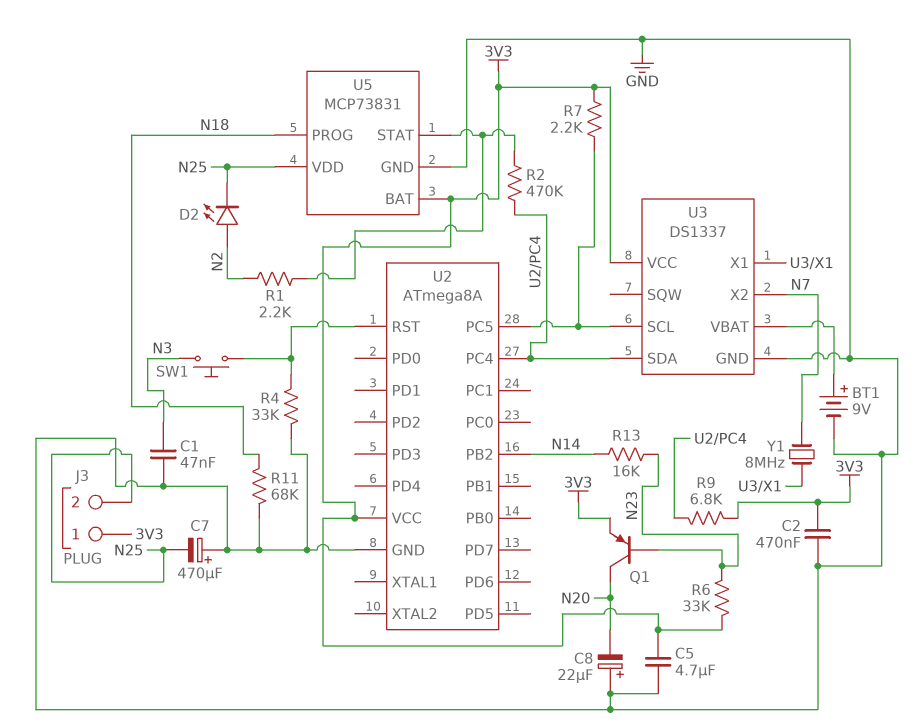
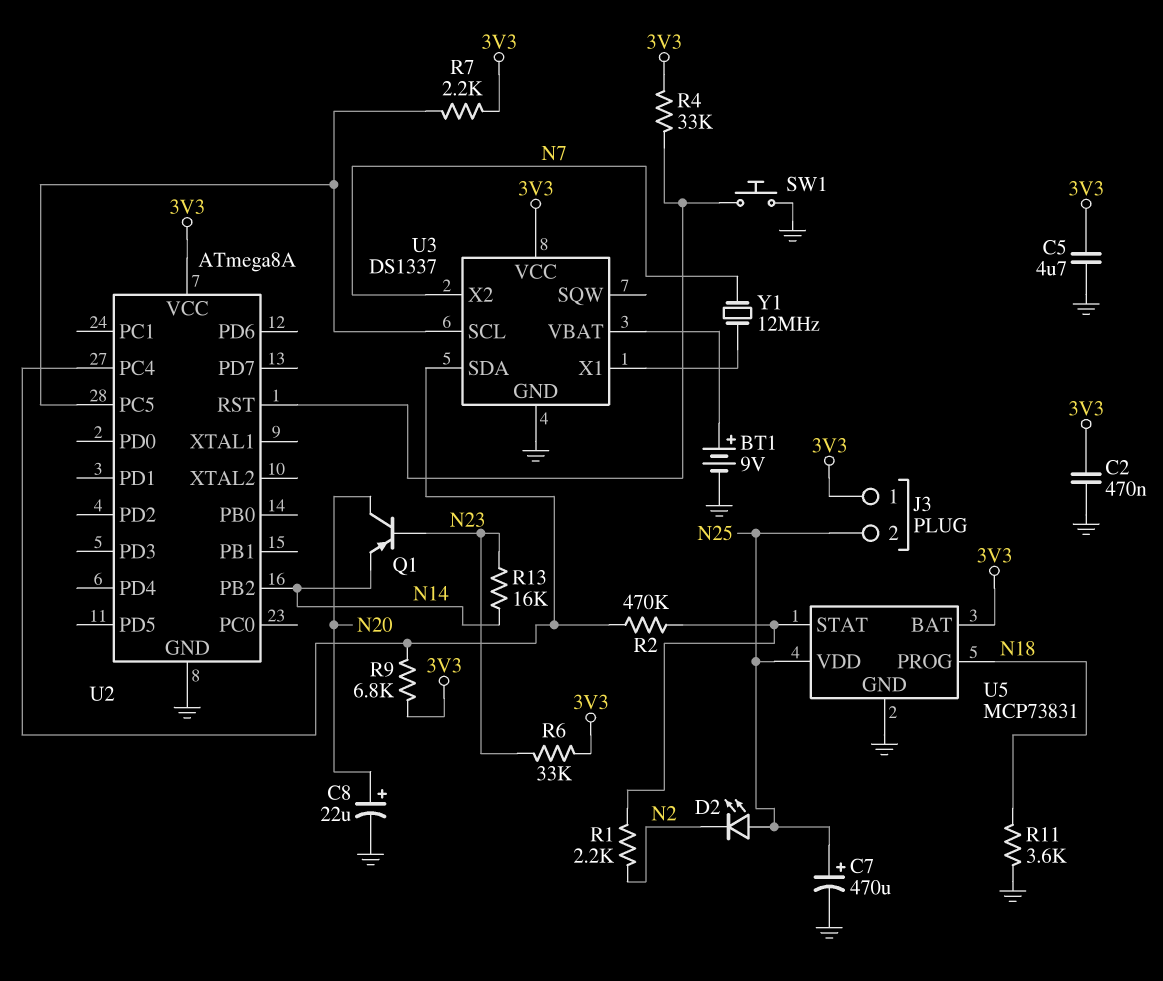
C1: 47nF (GND, N3) -> none
C7: 470uF (plus GND, minus N25) -> 470uF (plus N25, minus GND)
C8: 22uF (plus GND, minus N20) -> 22uF (plus N20, minus GND)
D2: LED (A N2, K N25) -> LED (A N25, K N2)
Q1: PNP (B N23, C N20, E 3V3) -> PNP (B N23, C N20, E N14)
R4: 33k (GND, U2/RST) -> 33k (3V3, U2/RST)
R11: 68k (GND, N18) -> 3.6k (GND, N18)
SW1: button (N3, U2/RST) -> button (GND, U2/RST)
Y1: 8MHz (N7, U3/X1) -> 12MHz (N7, U3/X1)

